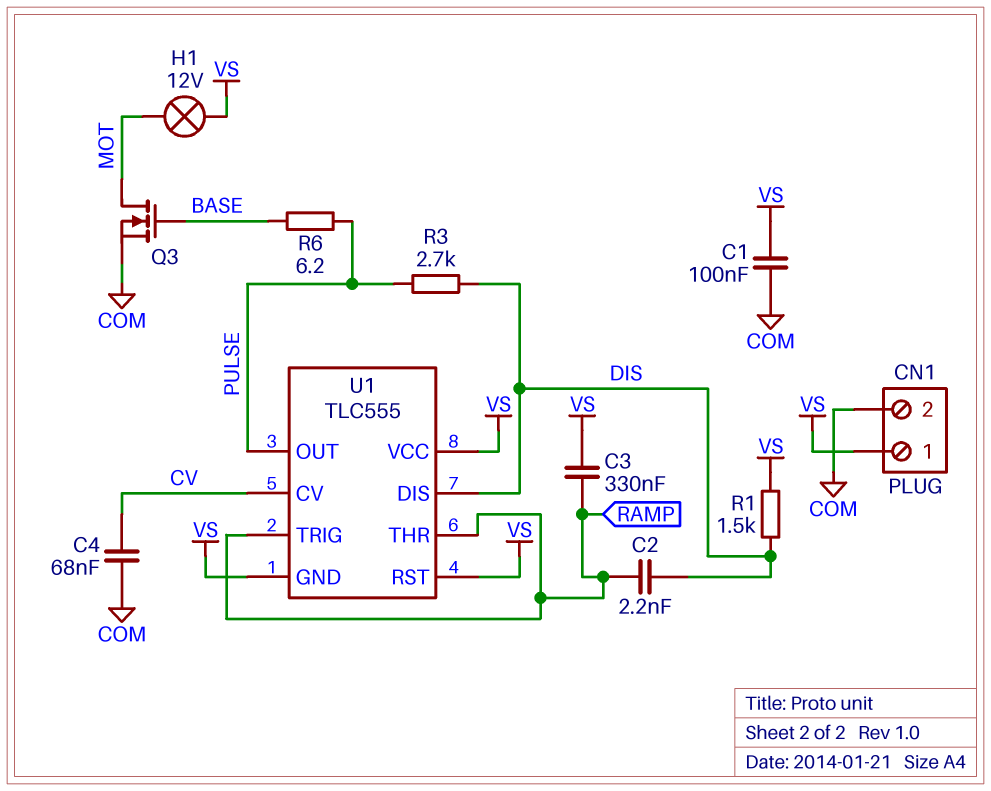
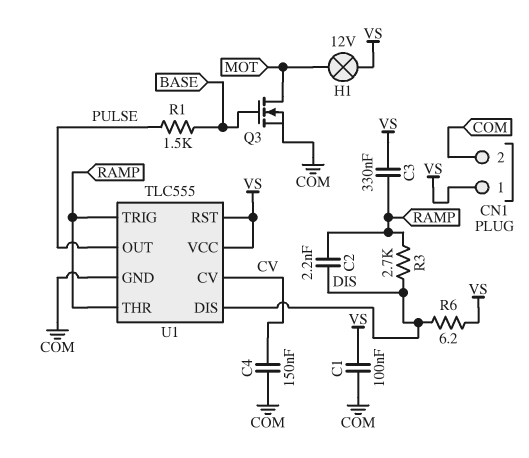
C4: 68nF (COM, CV) -> 150nF (COM, CV)
R1: 1.5k (DIS, VS) -> 1.5k (BASE, PULSE)
R3: 2.7k (DIS, PULSE) -> 2.7k (DIS, RAMP)
R6: 6.2 (BASE, PULSE) -> 6.2 (DIS, VS)
U1 pin GND: VS -> COM

